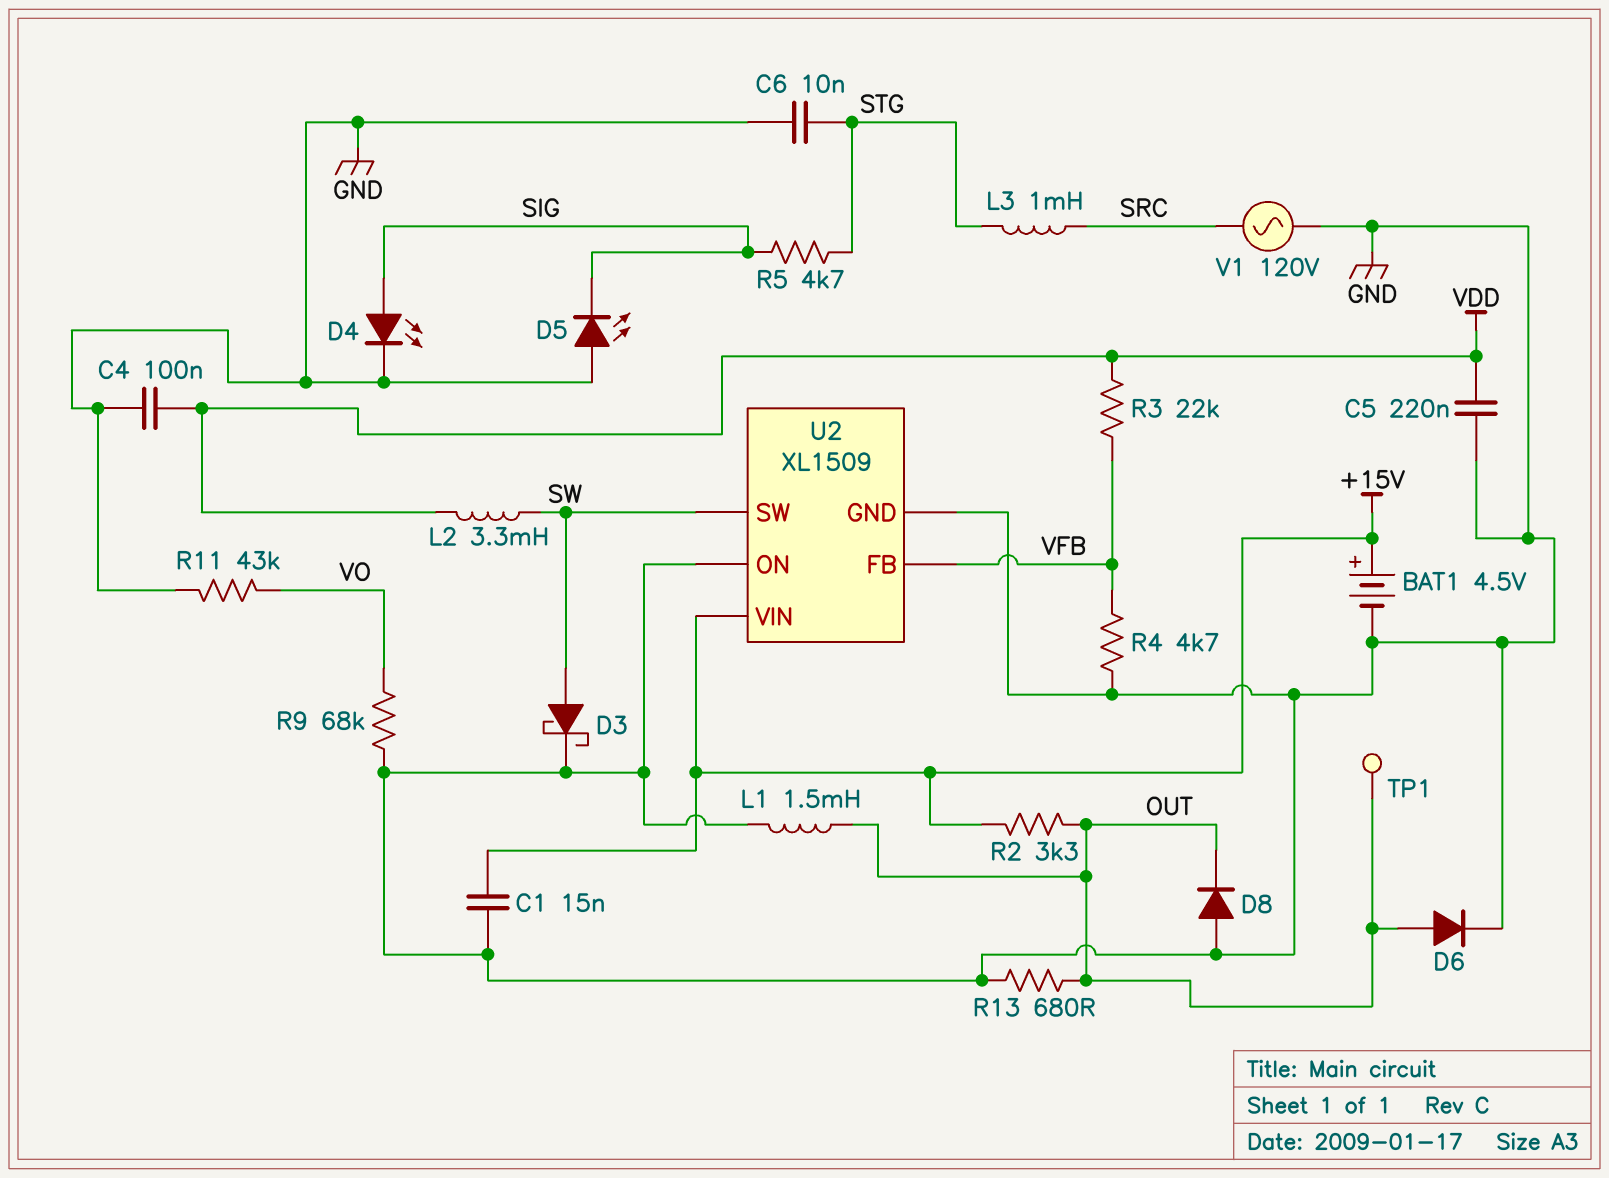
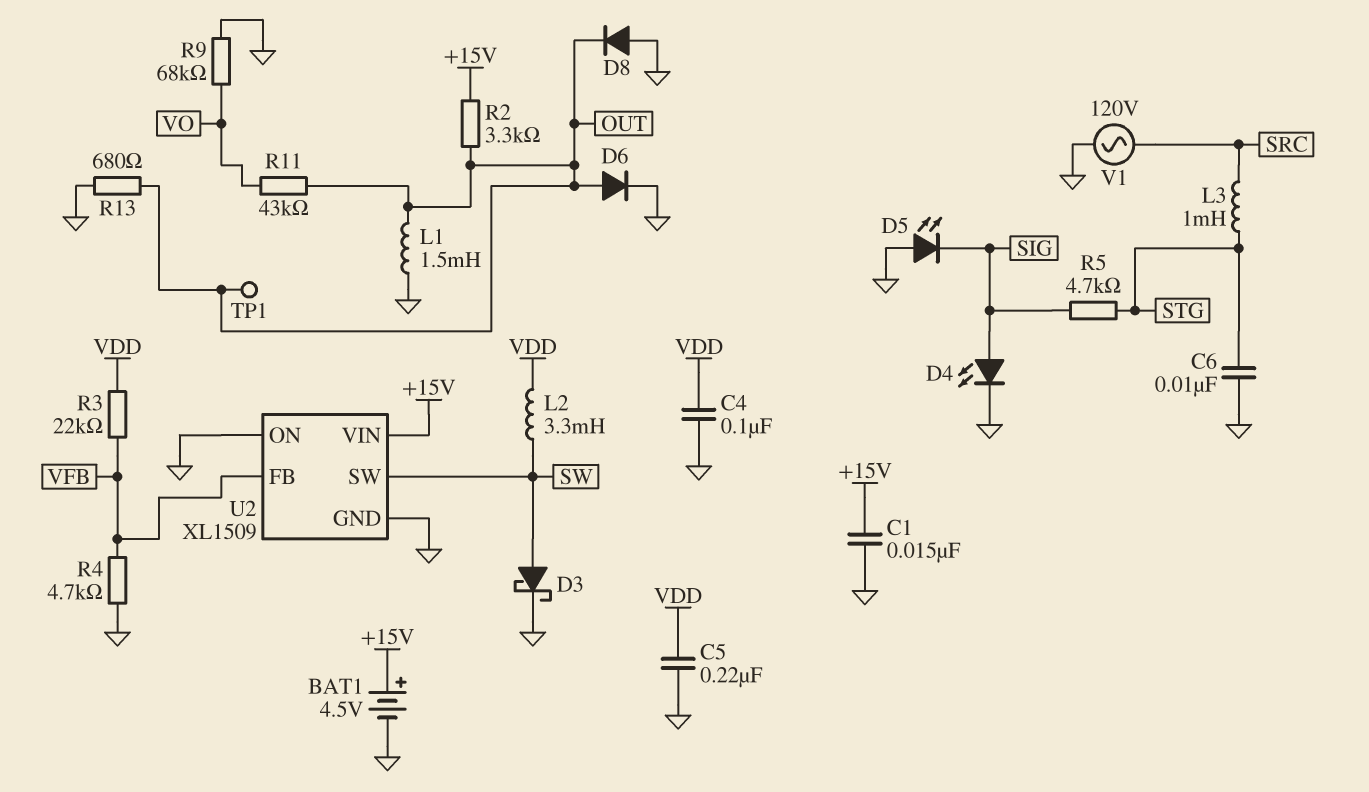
R11: 43k (GND, VO) -> 43k (OUT, VO)

